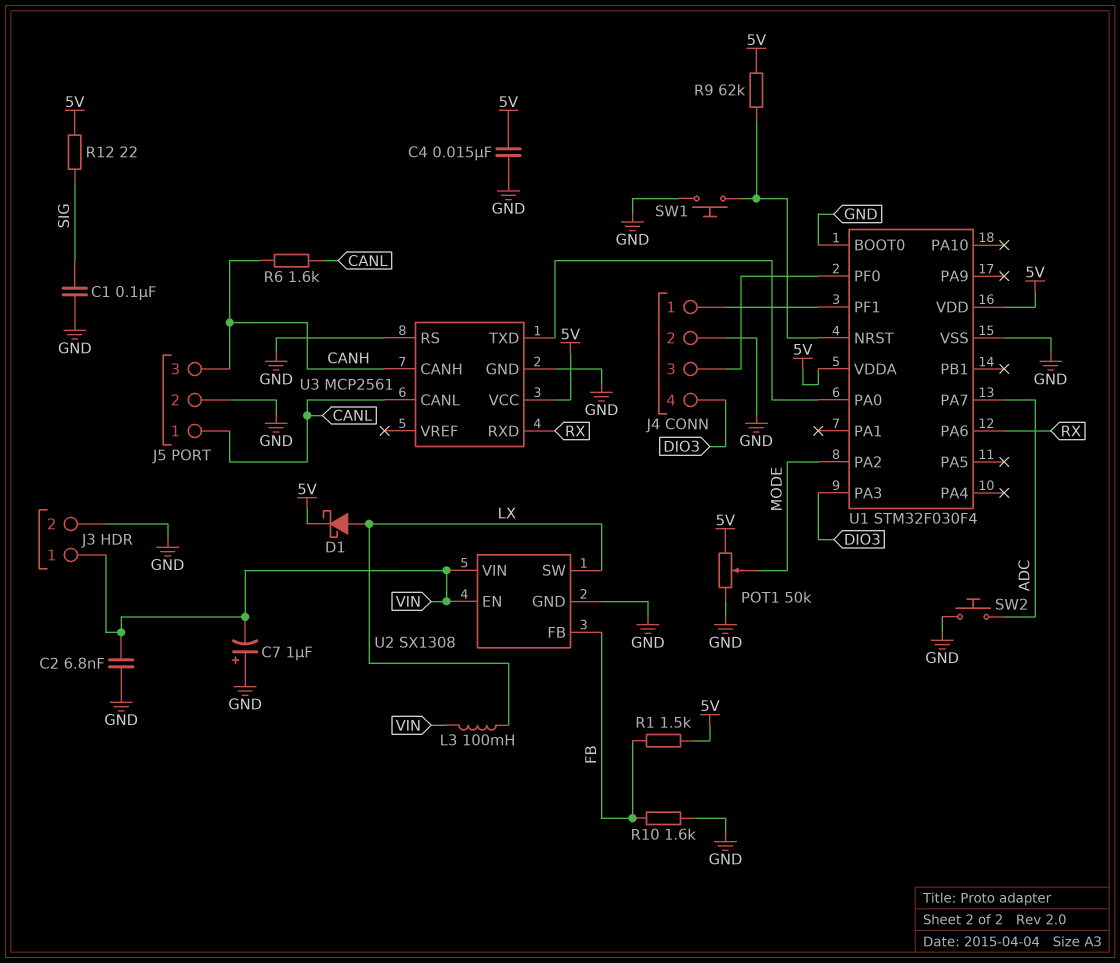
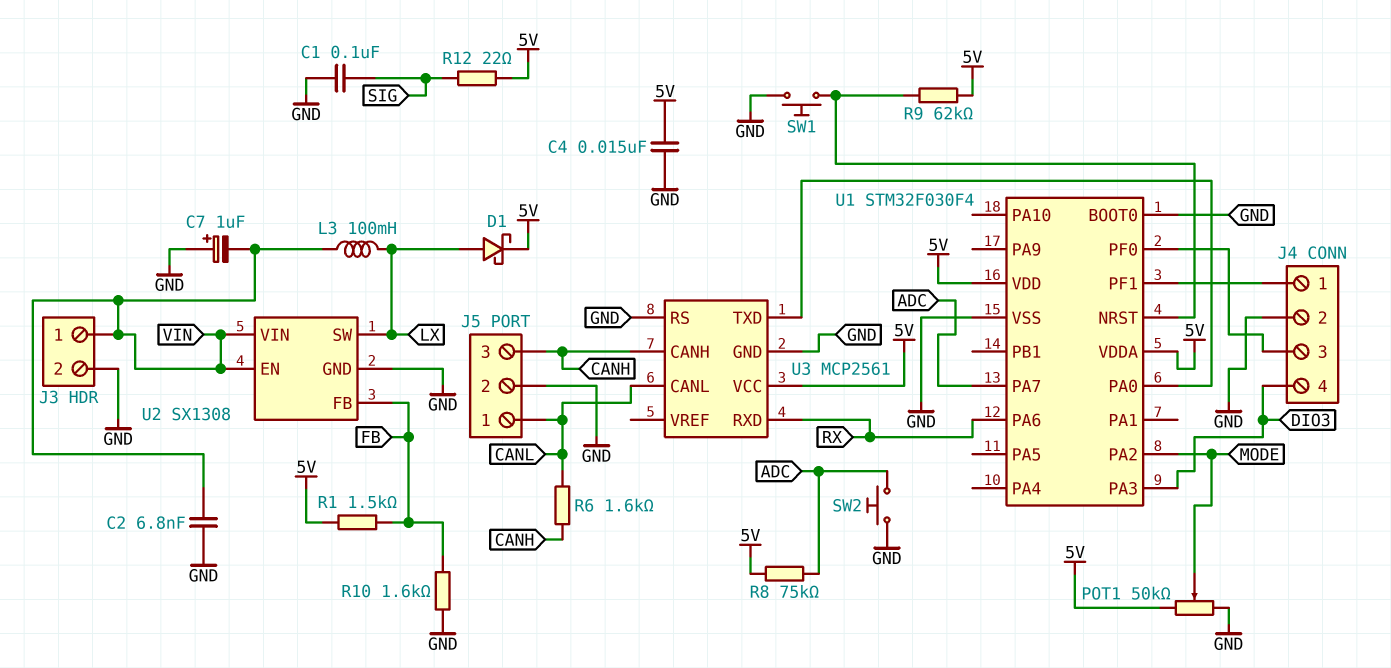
R8: none -> 75k (5V, ADC)

